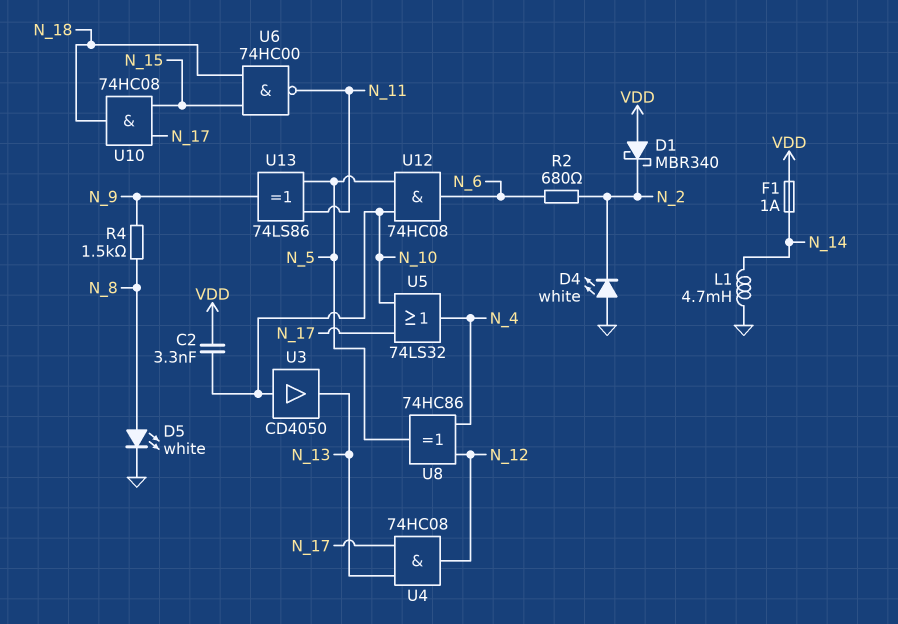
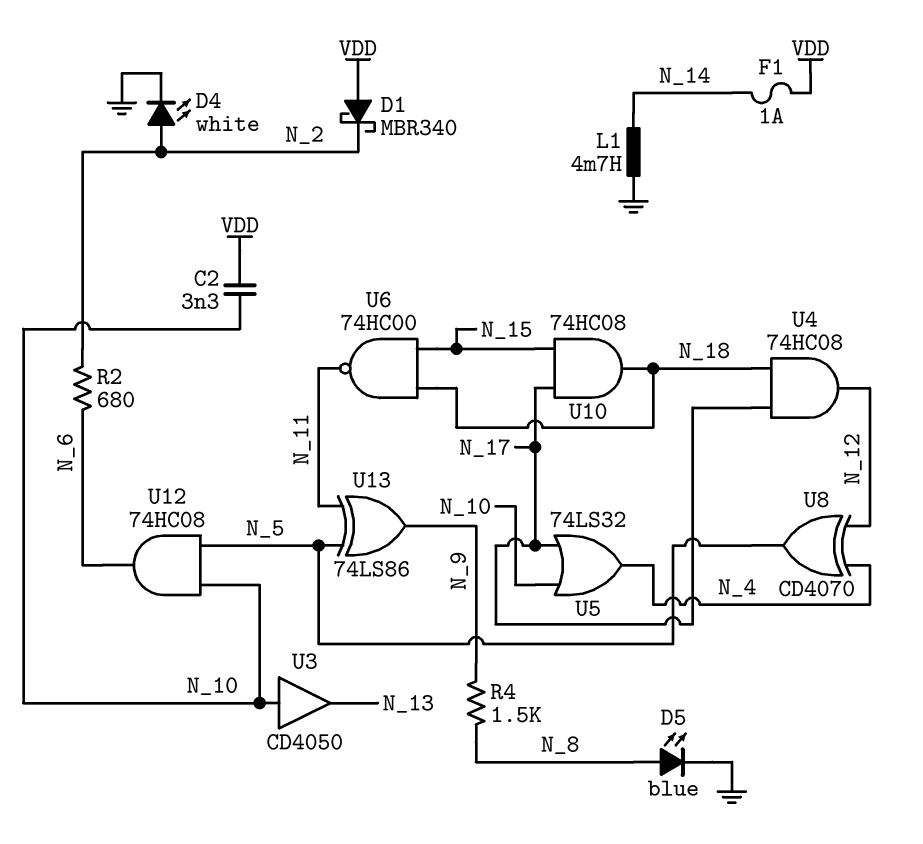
D4: LED white (A GND, K N_2) -> LED white (A N_2, K GND)
D5: LED white (A N_8, K GND) -> LED blue (A N_8, K GND)
U4: AND 74HC08 (in N_13, in N_17, out N_12) -> AND 74HC08 (in N_17, in N_18, out N_12)
U8: XOR 74HC86 (in N_4, in N_12, out N_5) -> XOR CD4070 (in N_4, in N_12, out N_5)

